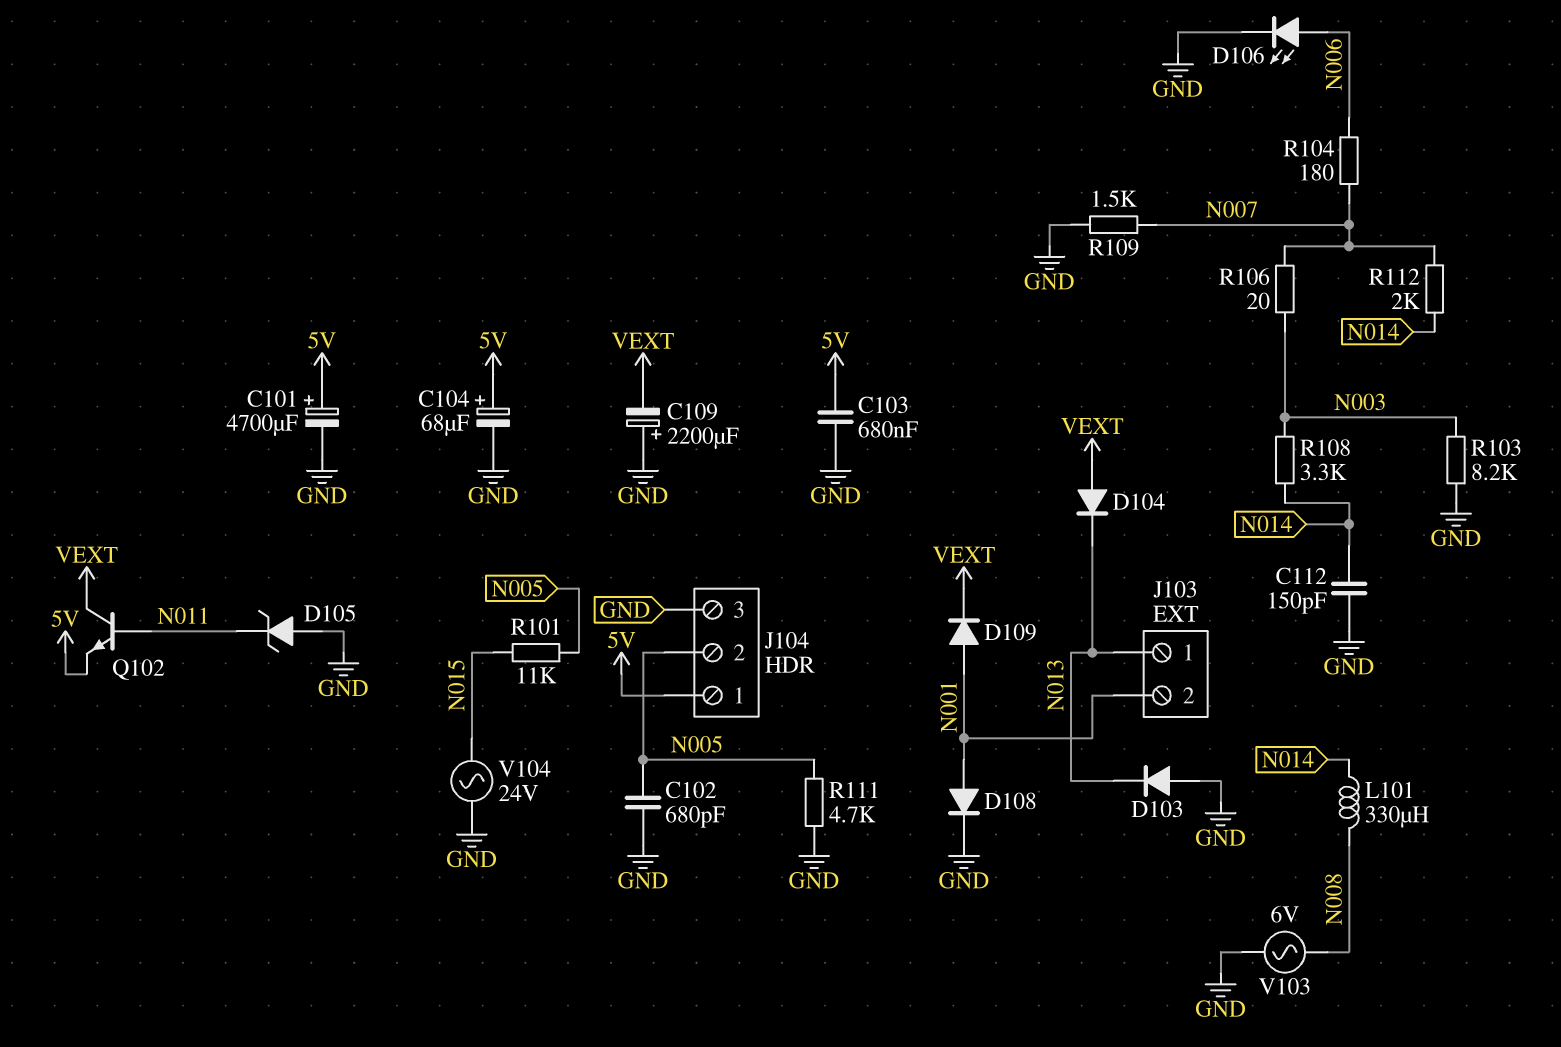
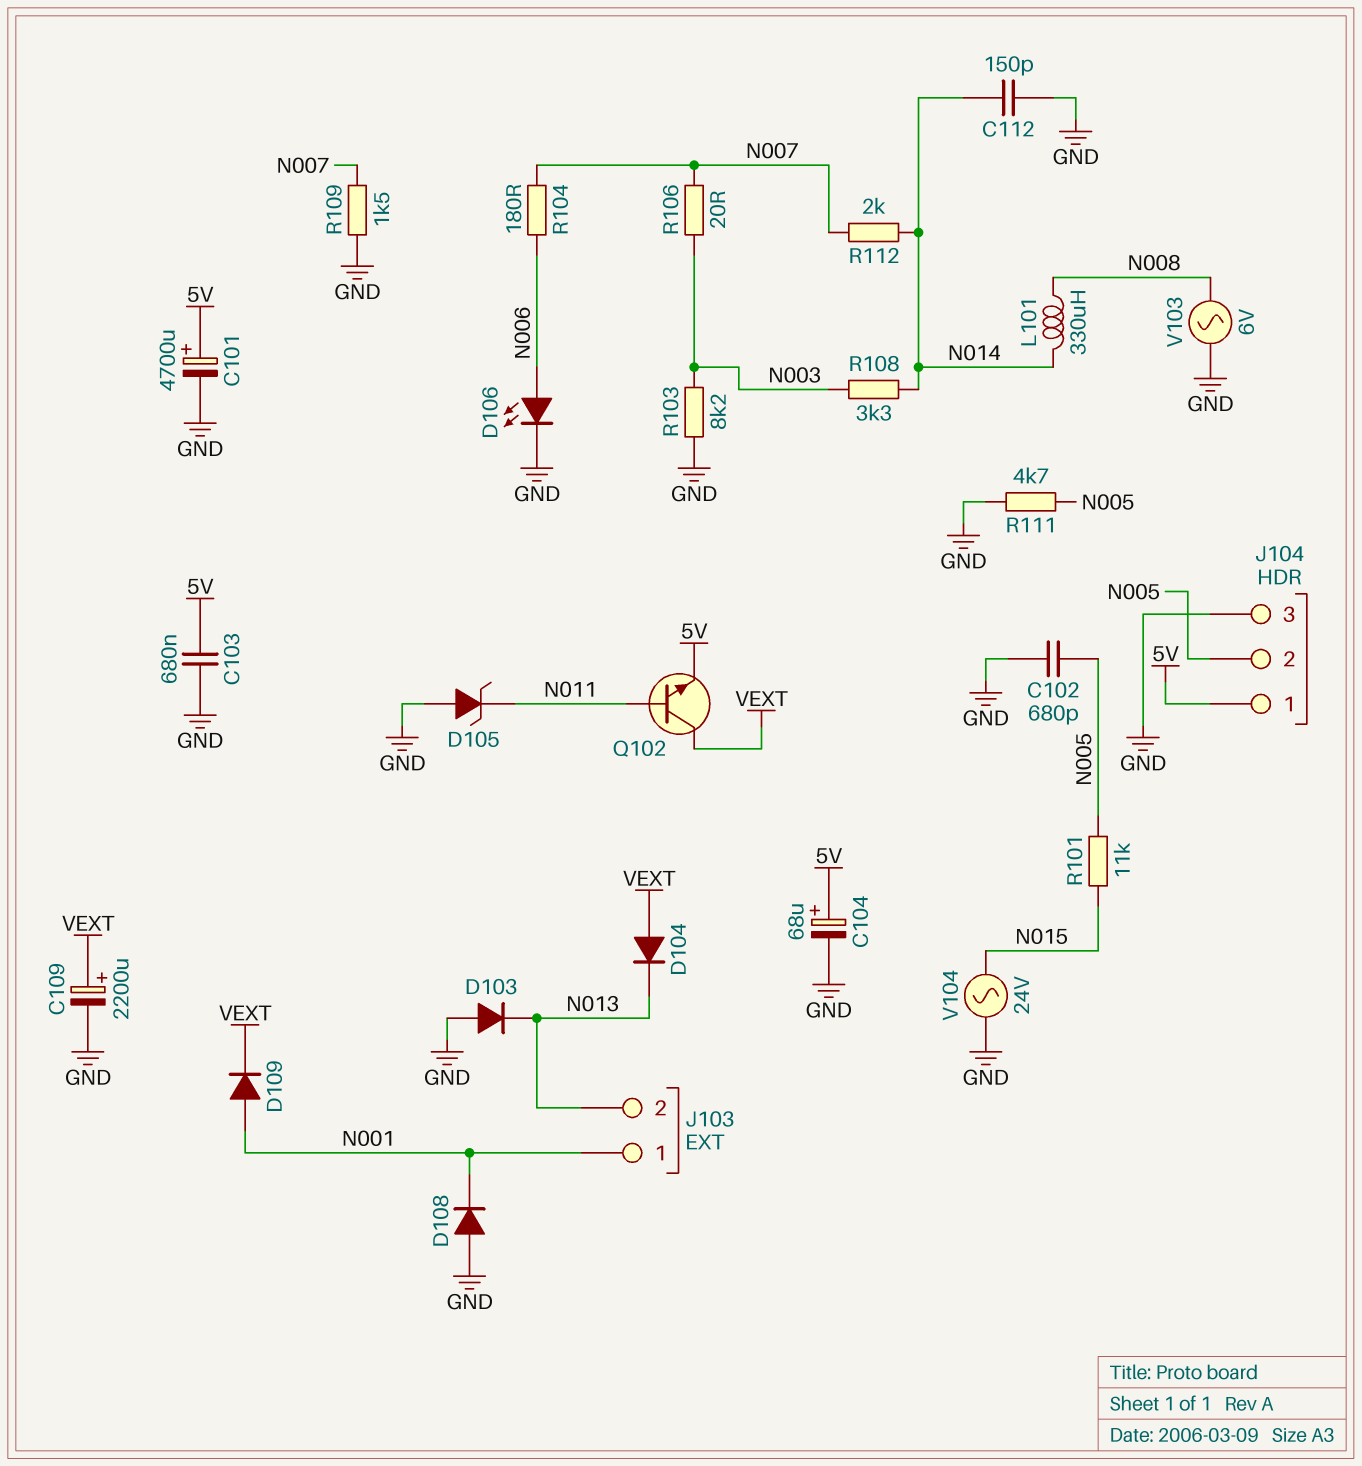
C109: 2200uF (plus GND, minus VEXT) -> 2200uF (plus VEXT, minus GND)
D108: diode (A N001, K GND) -> diode (A GND, K N001)
J103 pin 1: N013 -> N001
J103 pin 2: N001 -> N013

